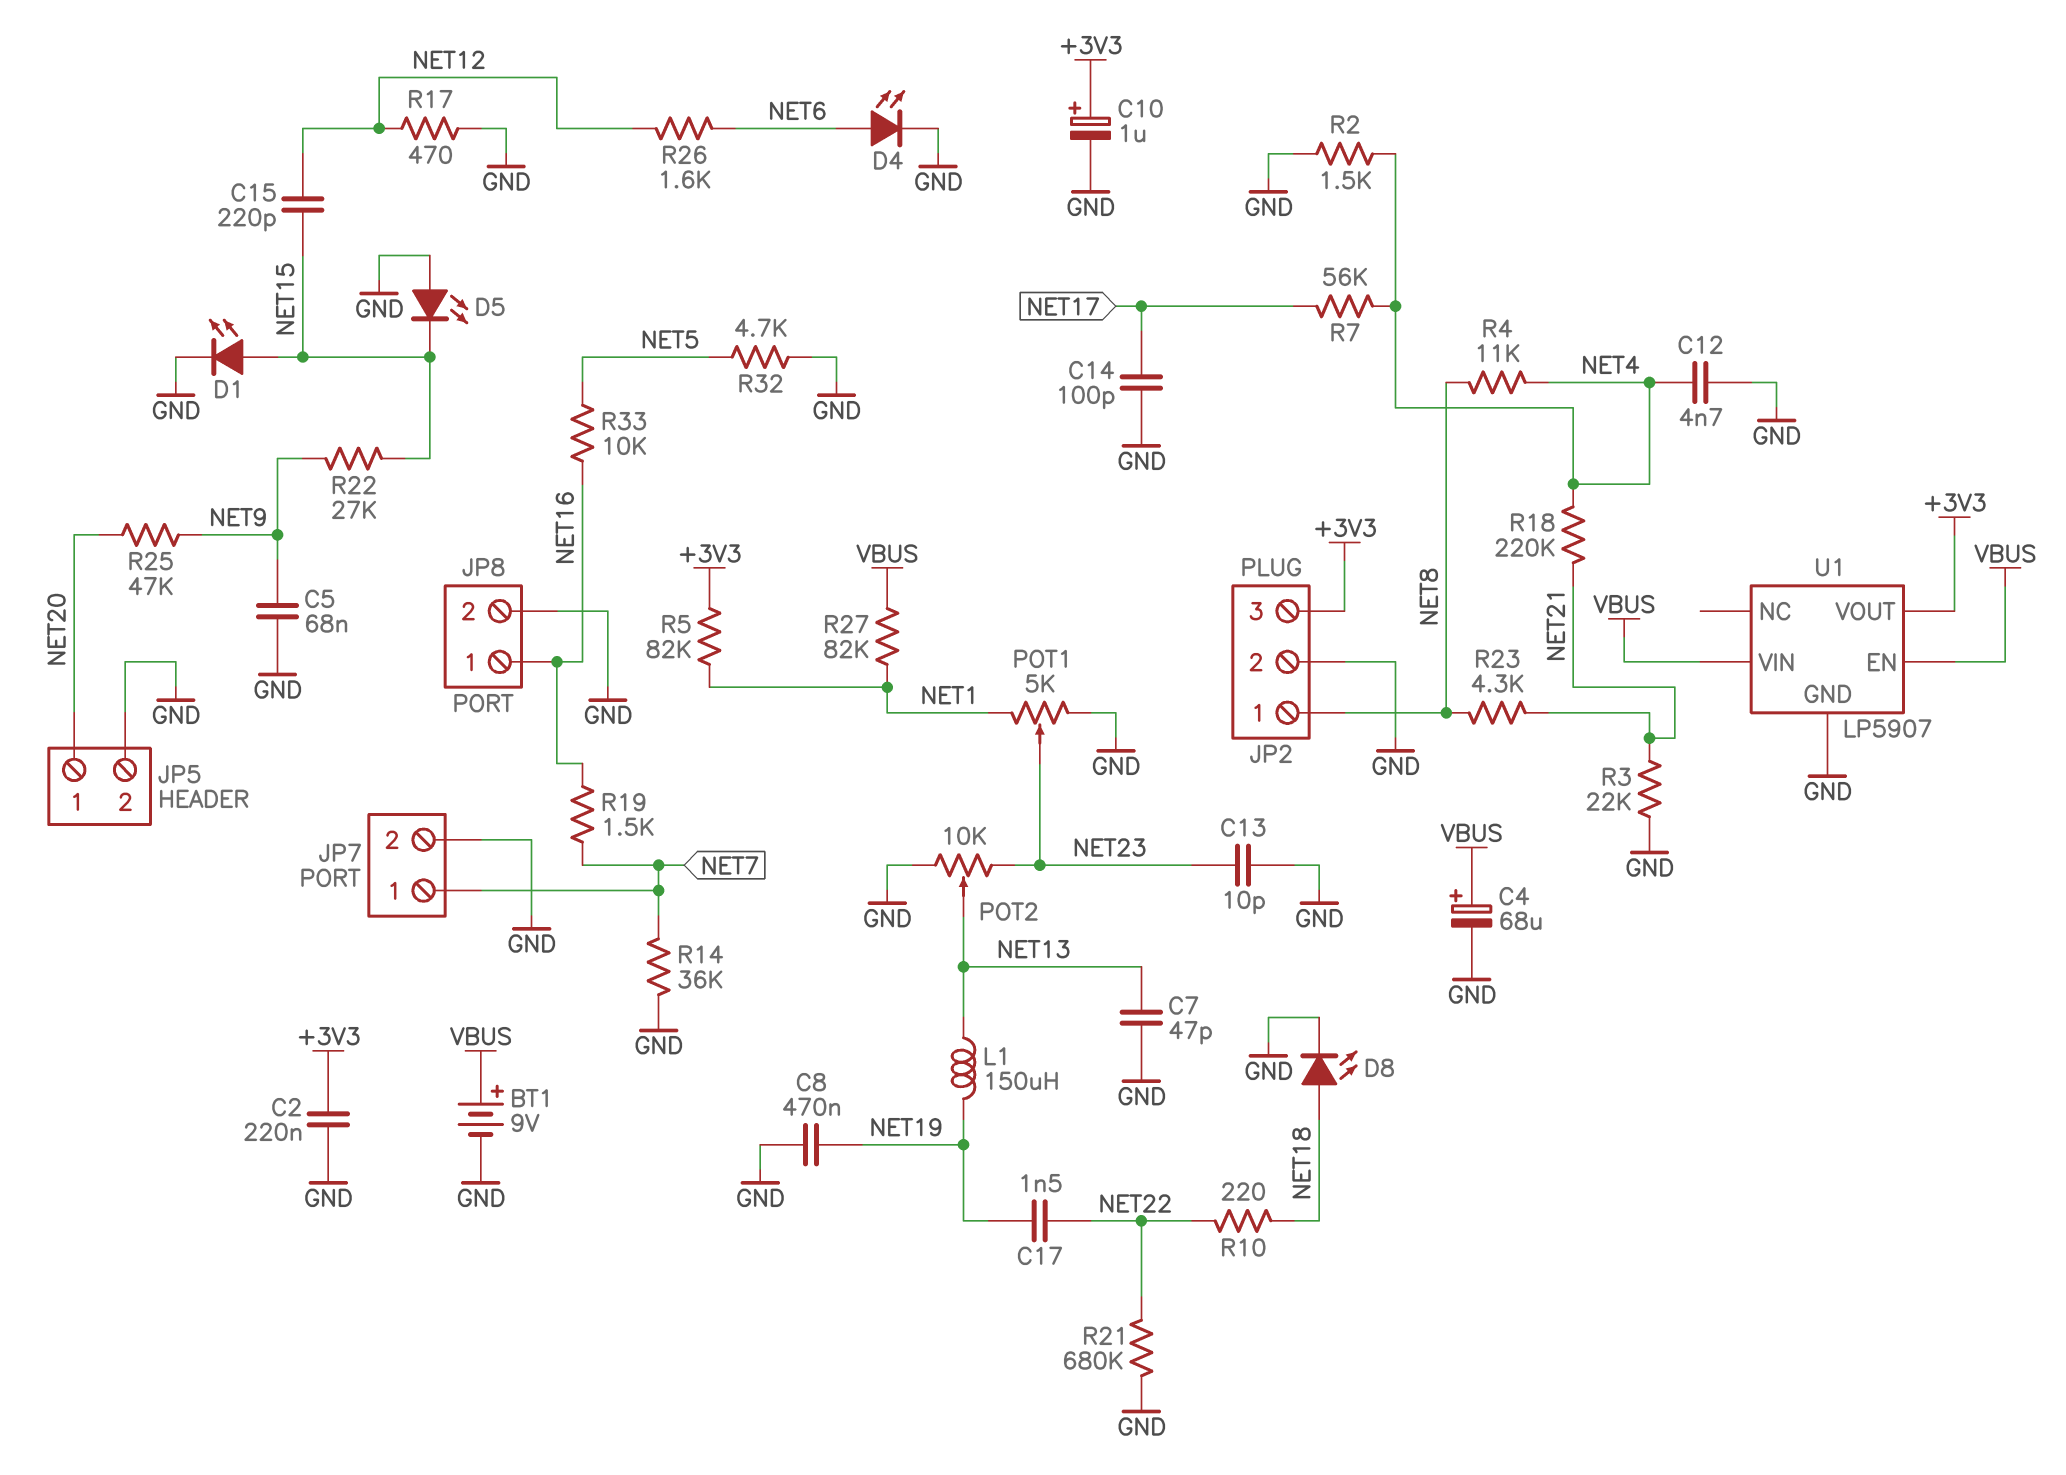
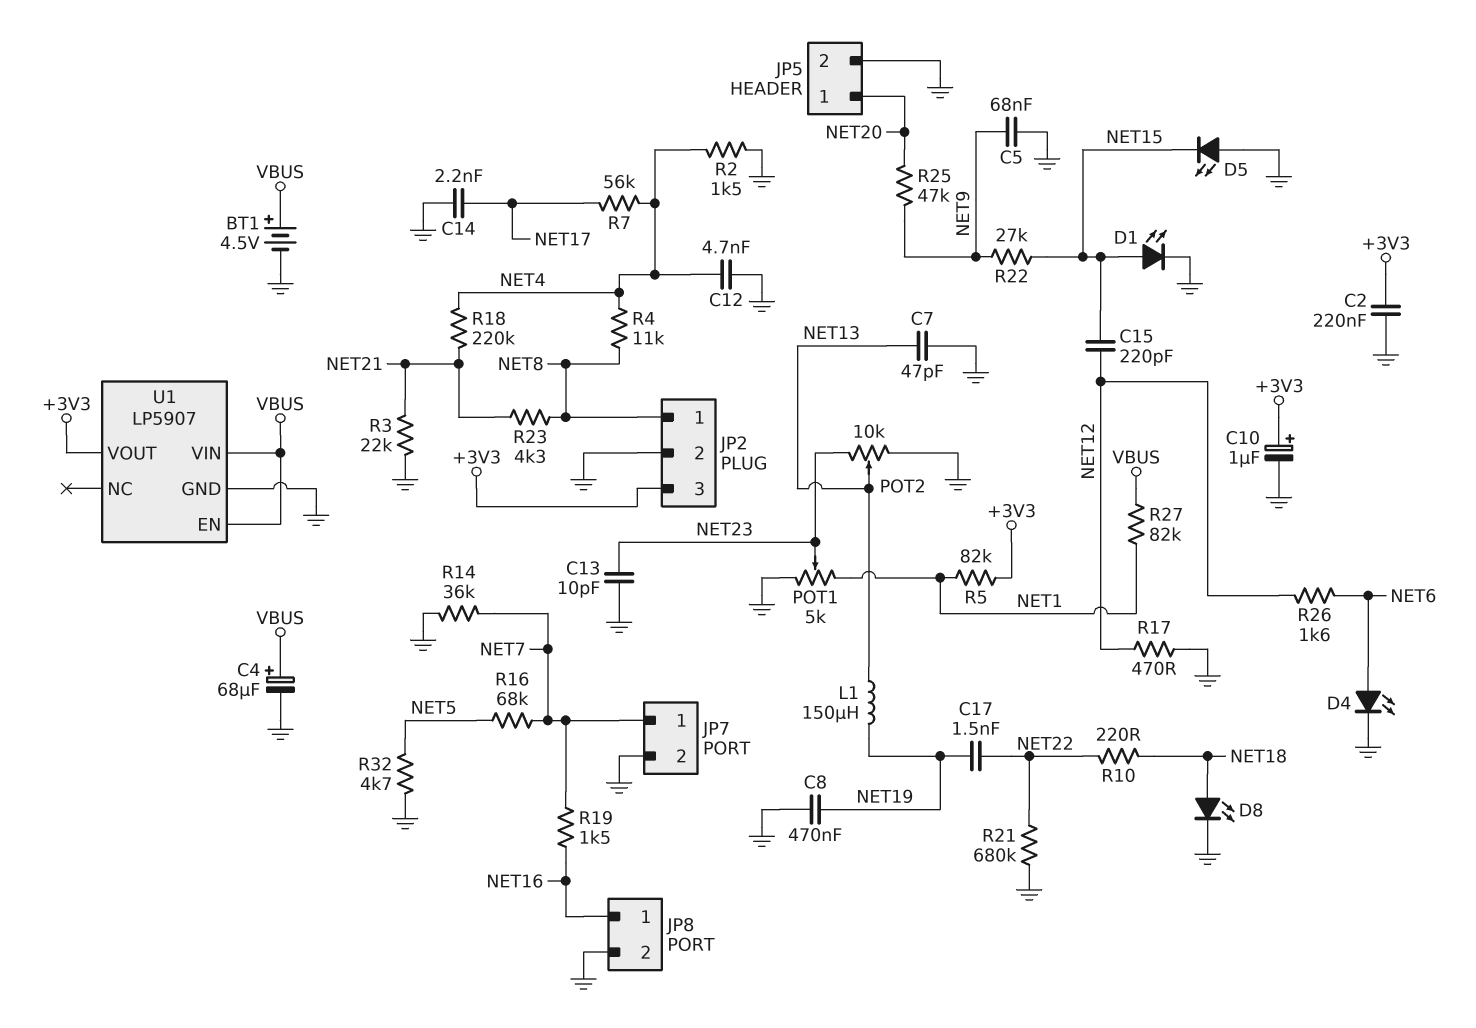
BT1: 9V (plus VBUS, minus GND) -> 4.5V (plus VBUS, minus GND)
C14: 100pF (GND, NET17) -> 2.2nF (GND, NET17)
R16: none -> 68k (NET5, NET7)
R33: 10k (NET5, NET16) -> none

